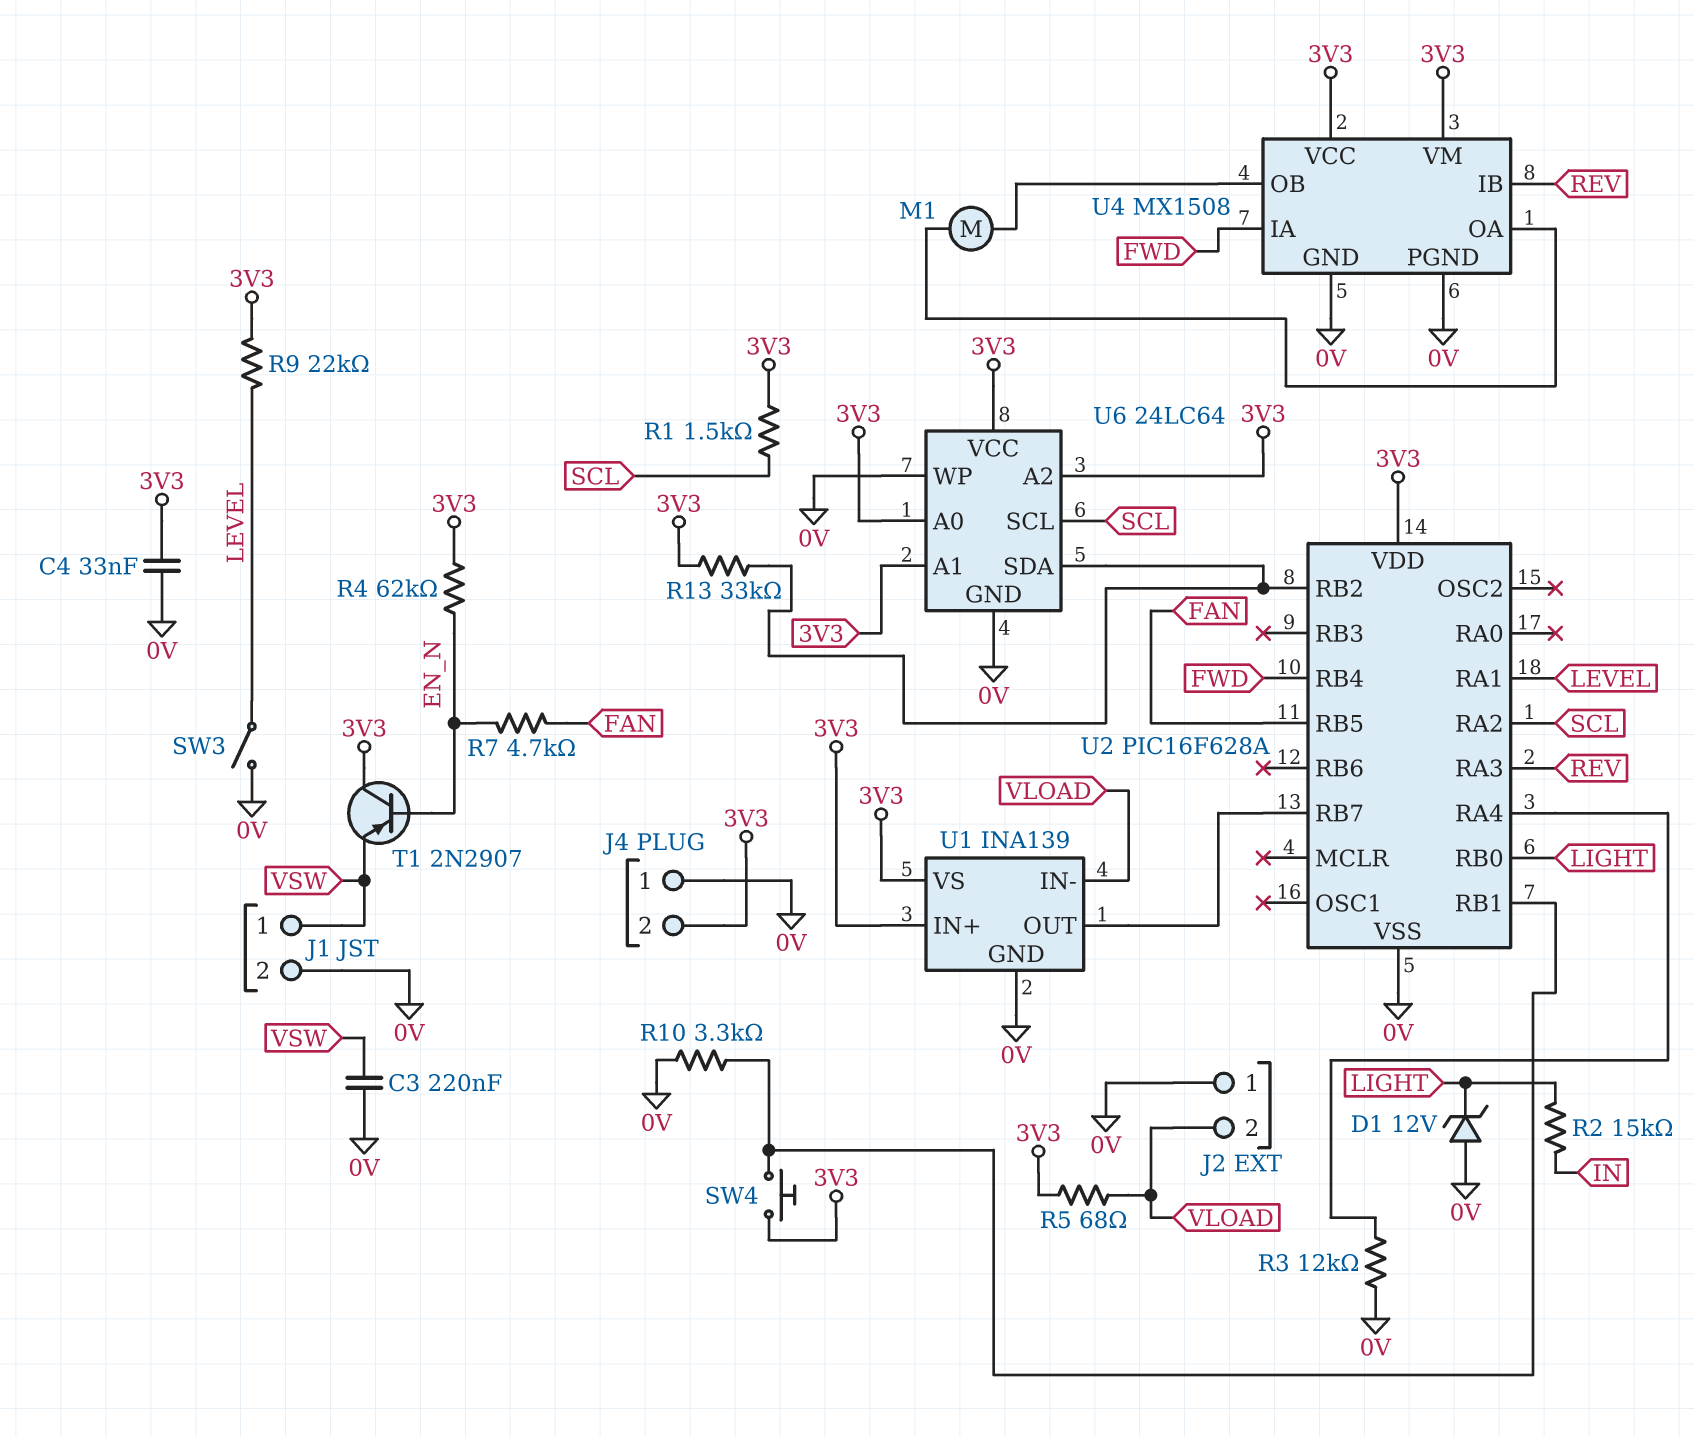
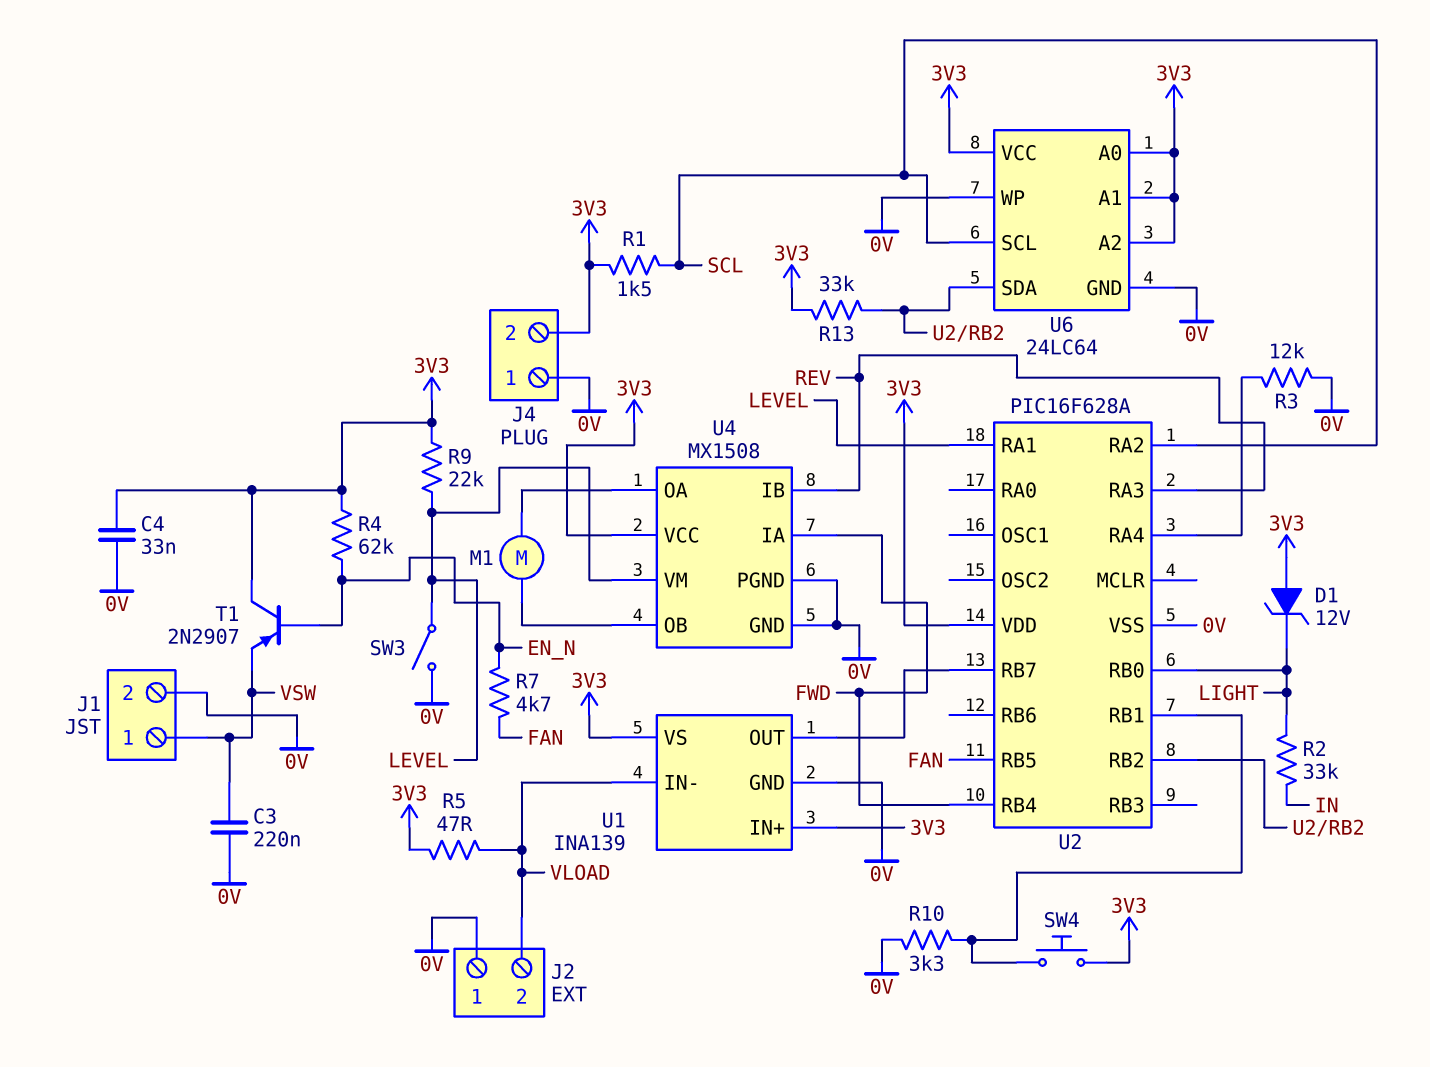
D1: zener 12V (A 0V, K LIGHT) -> zener 12V (A 3V3, K LIGHT)
R2: 15k (IN, LIGHT) -> 33k (IN, LIGHT)
R5: 68 (3V3, VLOAD) -> 47 (3V3, VLOAD)
U4 pin VM: 3V3 -> LEVEL

